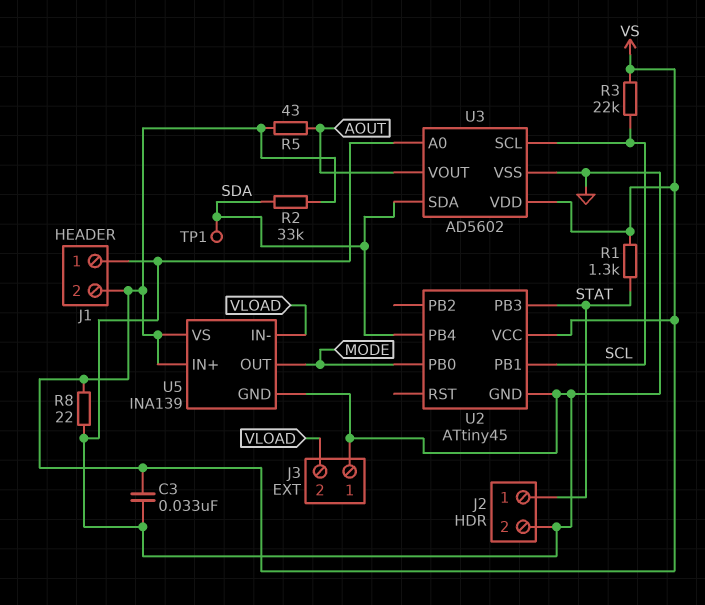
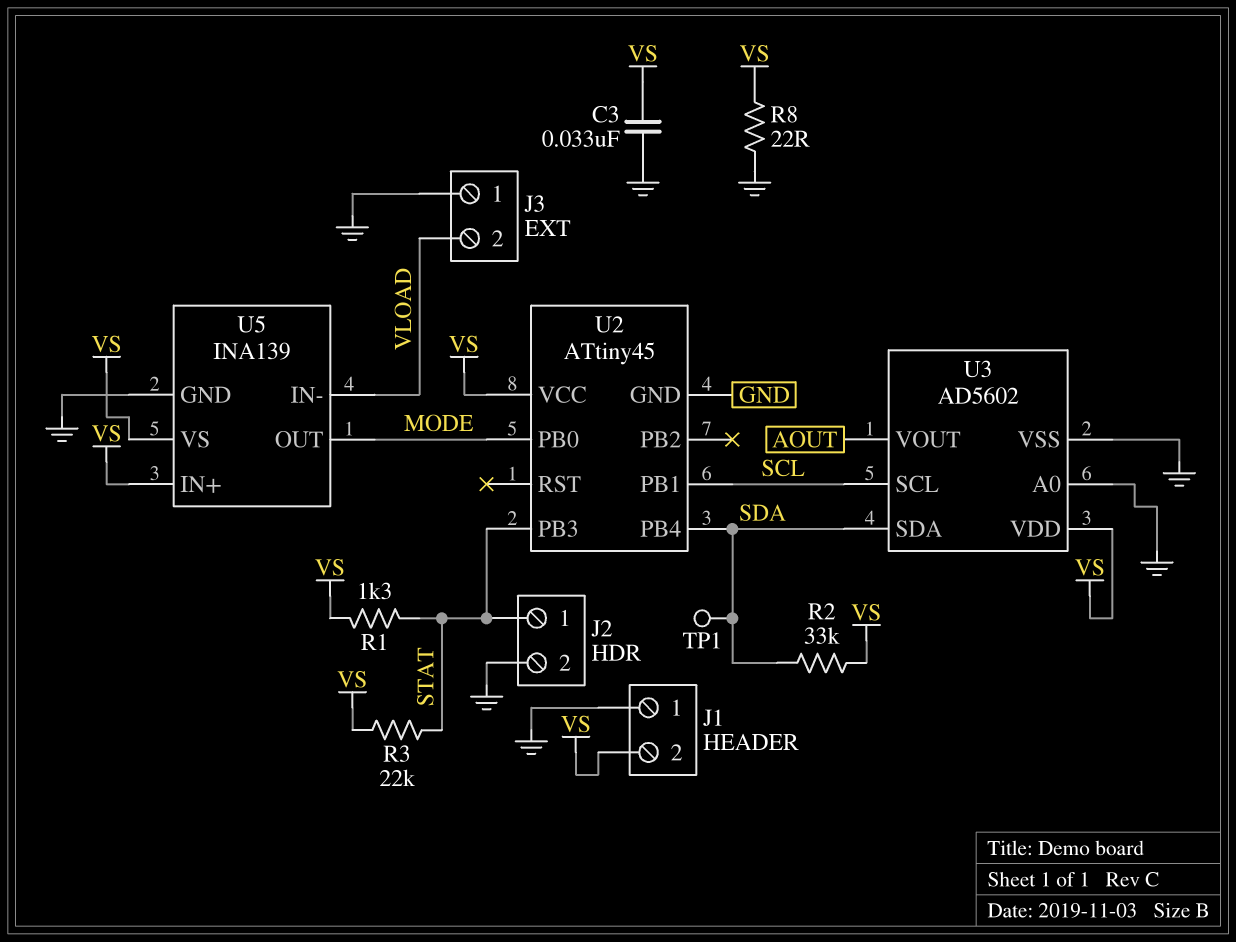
R3: 22k (SCL, VS) -> 22k (STAT, VS)
R5: 43 (AOUT, VS) -> none

